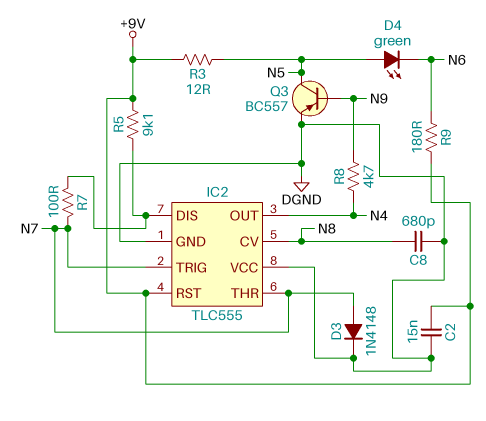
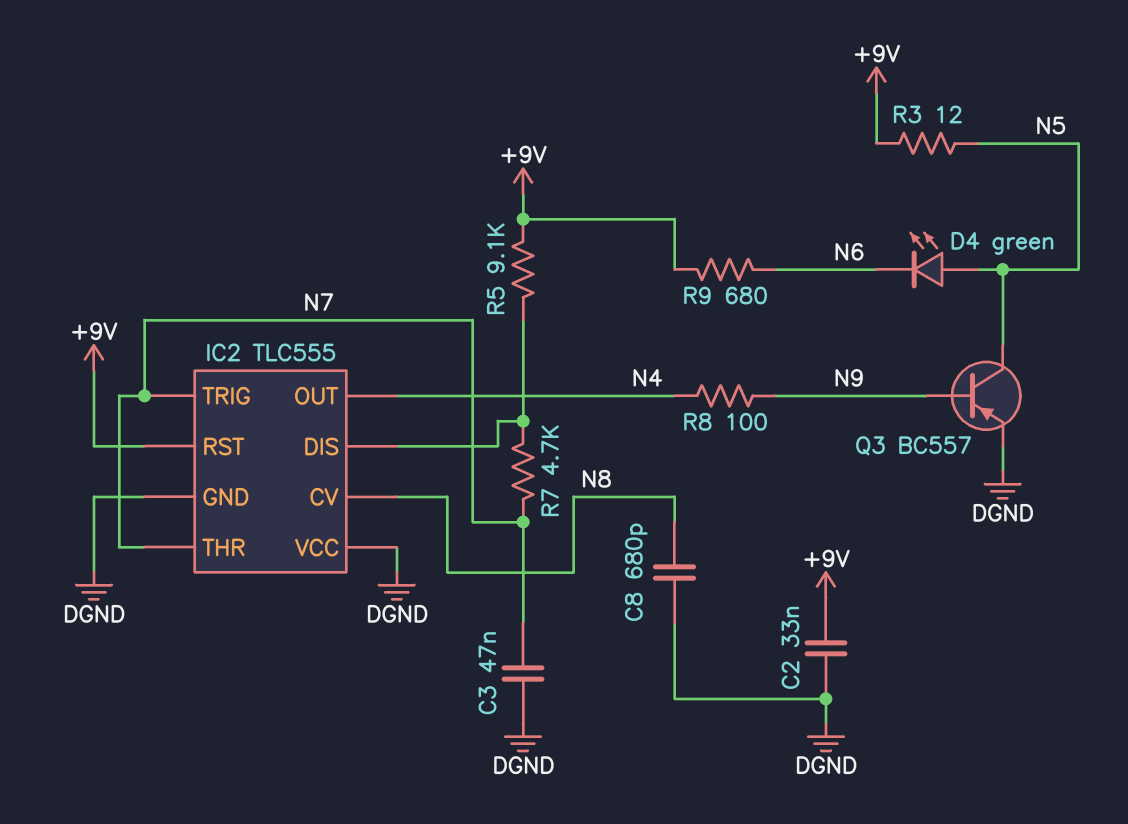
C2: 15nF (+9V, DGND) -> 33nF (+9V, DGND)
C3: none -> 47nF (DGND, N7)
D3: diode 1N4148 (A N7, K DGND) -> none
R7: 100 (IC2/DIS, N7) -> 4.7k (IC2/DIS, N7)
R8: 4.7k (N4, N9) -> 100 (N4, N9)
R9: 180 (+9V, N6) -> 680 (+9V, N6)

